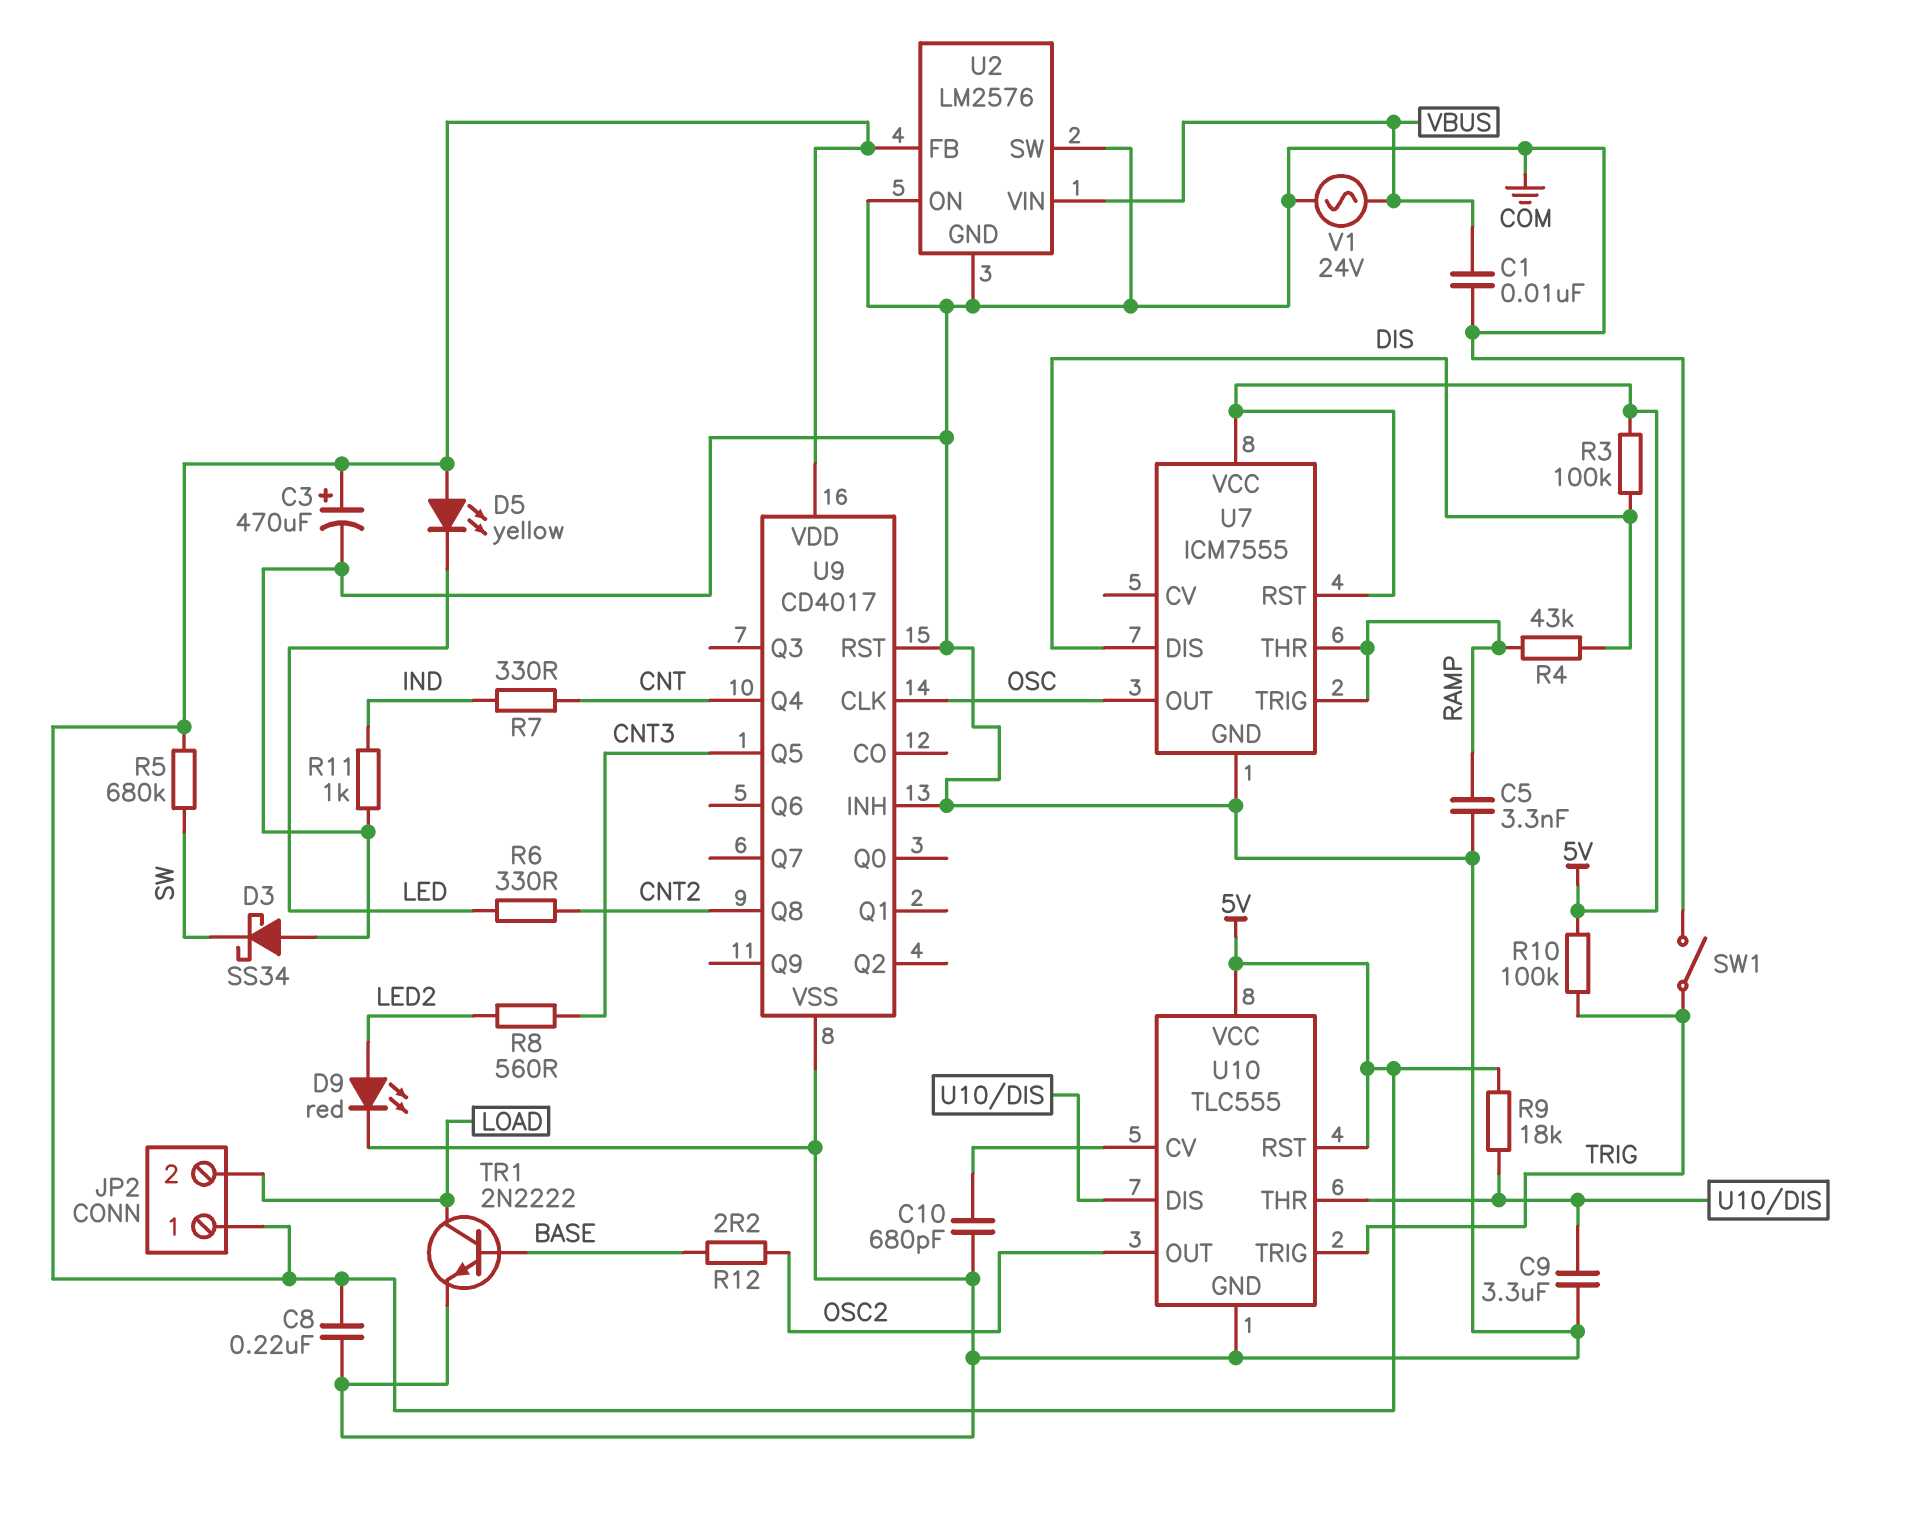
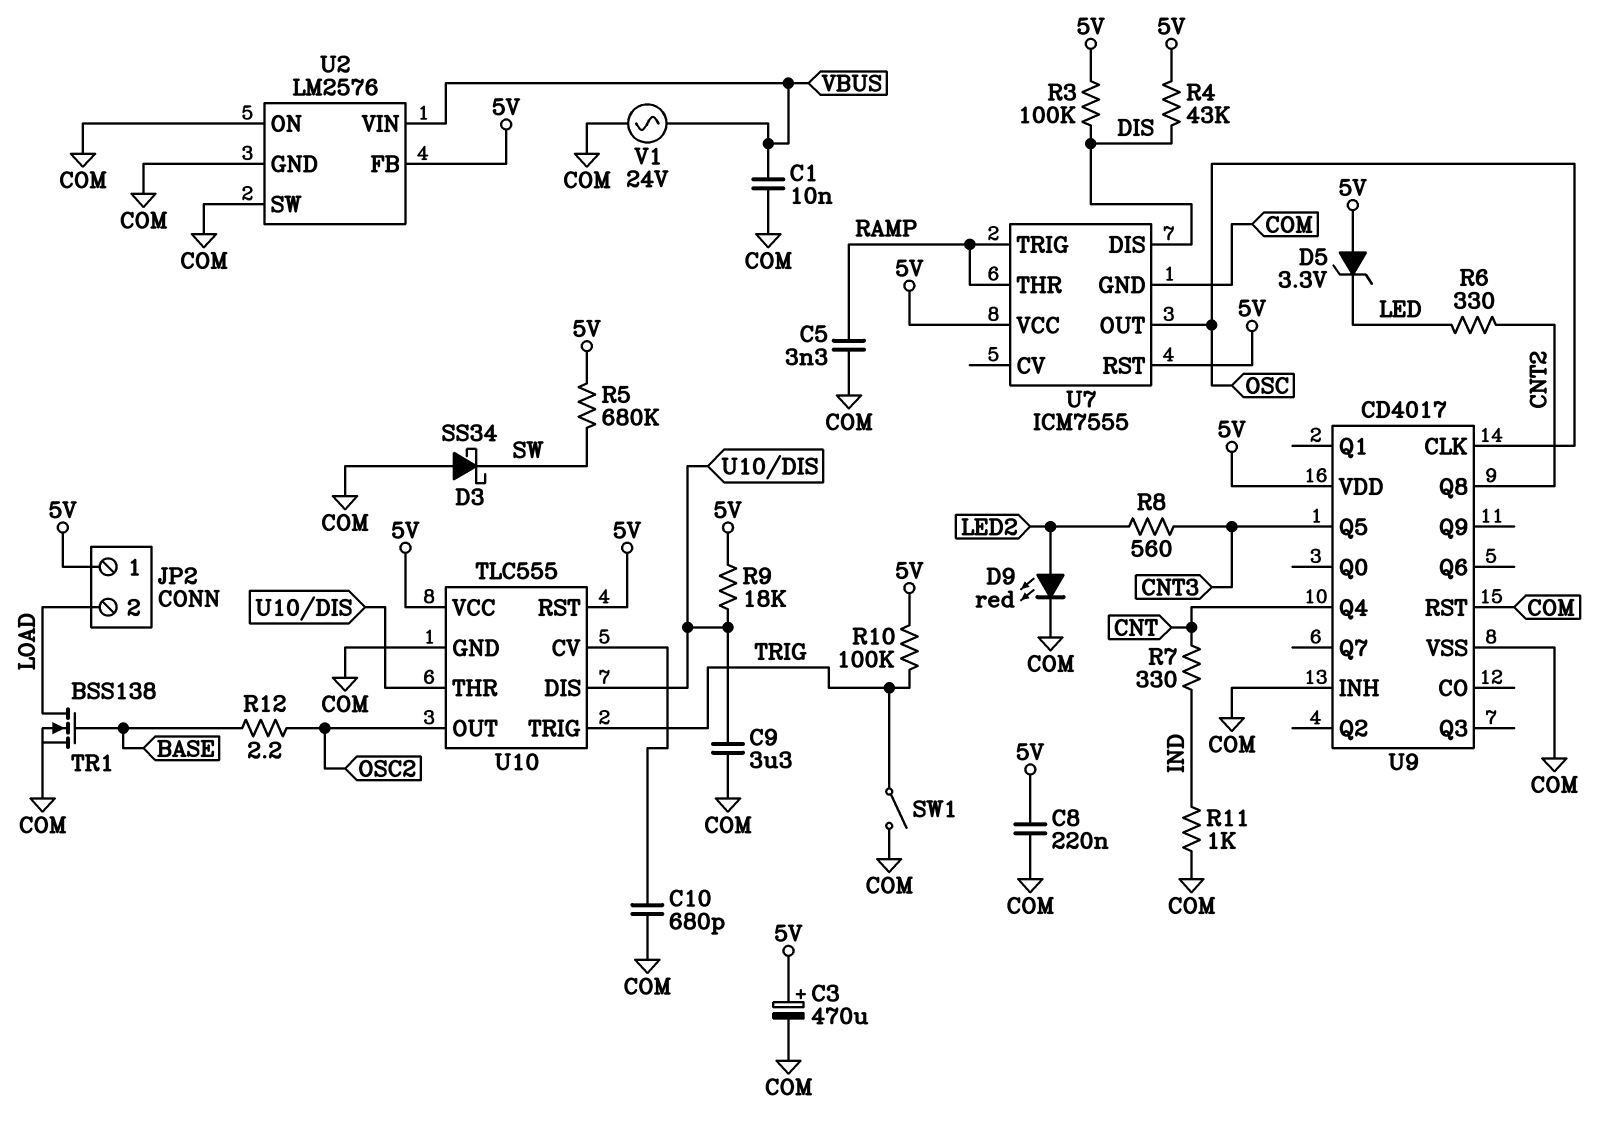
D5: LED yellow (A 5V, K LED) -> zener 3.3V (A 5V, K LED)
R4: 43k (DIS, RAMP) -> 43k (5V, DIS)
TR1: NPN 2N2222 (B BASE, C LOAD, E COM) -> NMOS BSS138 (G BASE, D LOAD, S COM)

